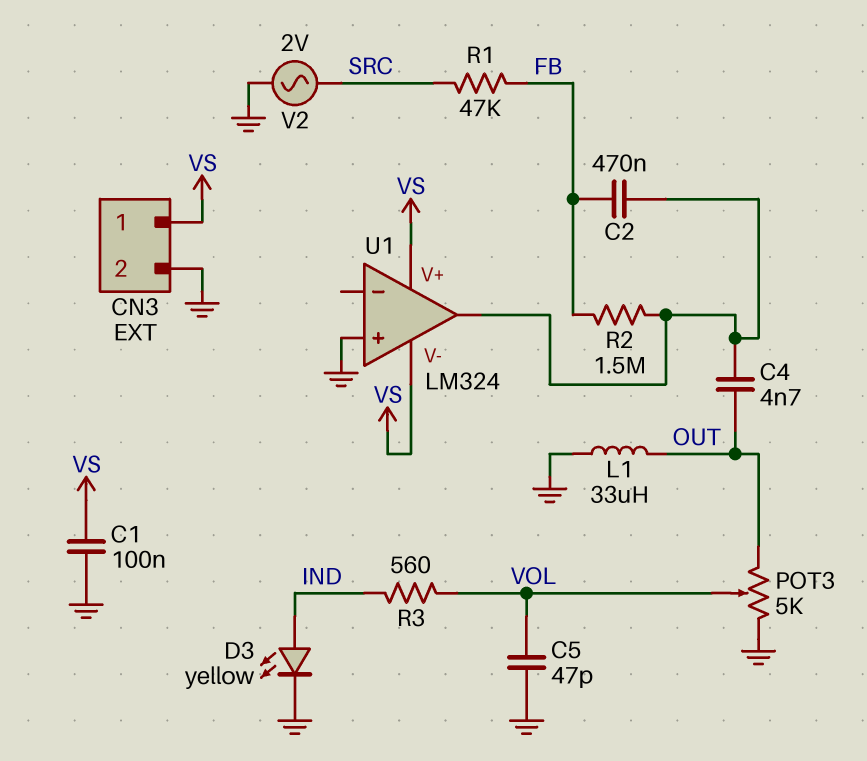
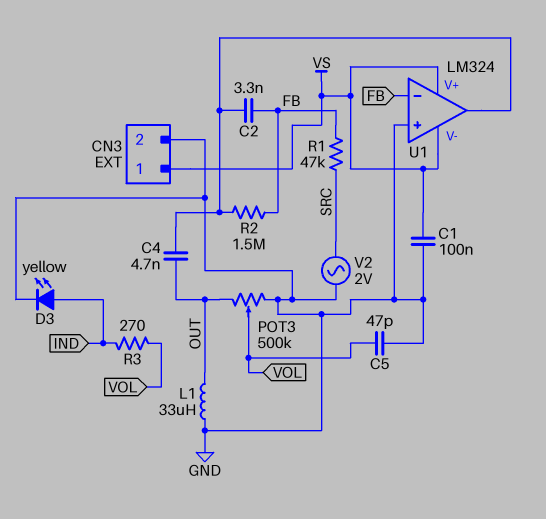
C2: 470nF (FB, U1/out) -> 3.3nF (FB, U1/out)
POT3: 5k (GND, OUT, wiper VOL) -> 500k (GND, OUT, wiper VOL)
R3: 560 (IND, VOL) -> 270 (IND, VOL)
U1 pin in-: none -> FB

